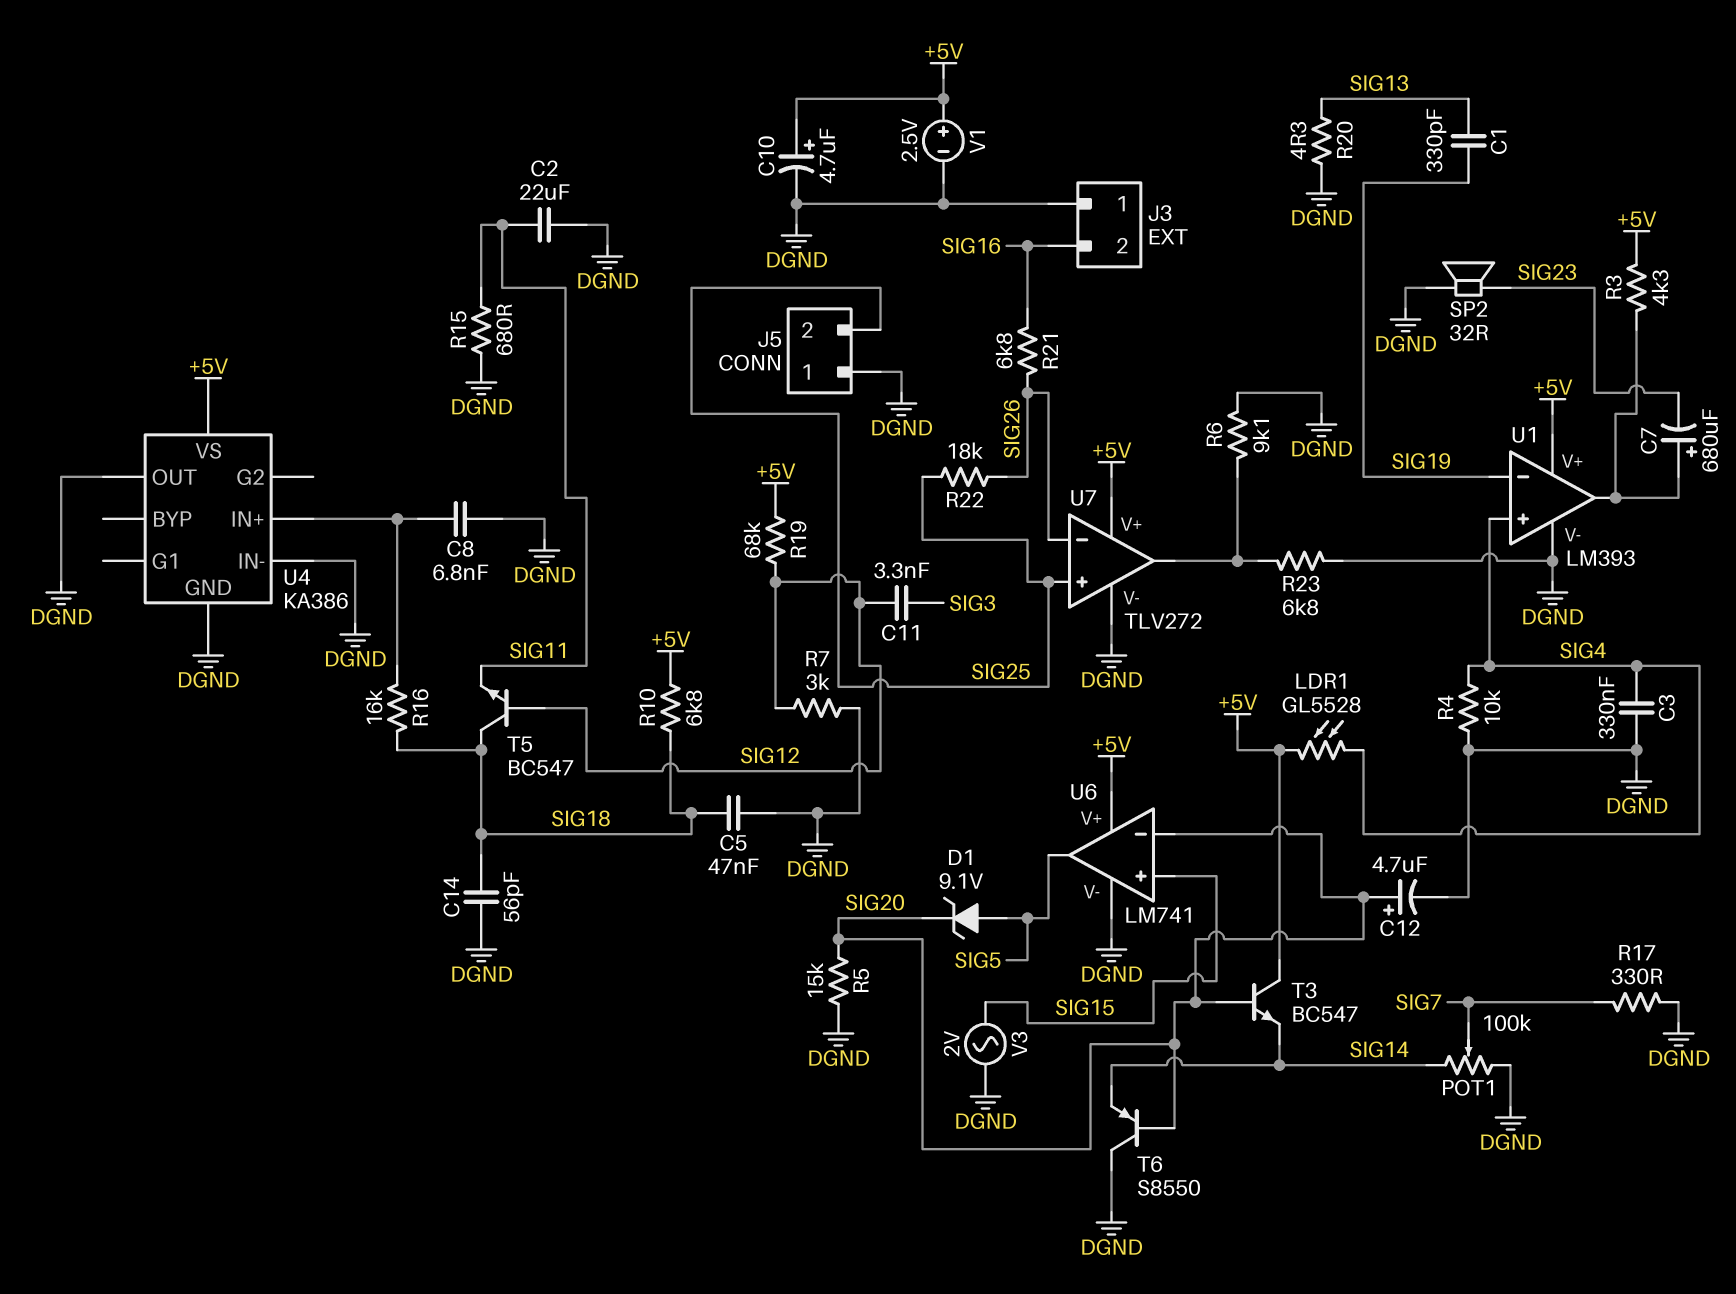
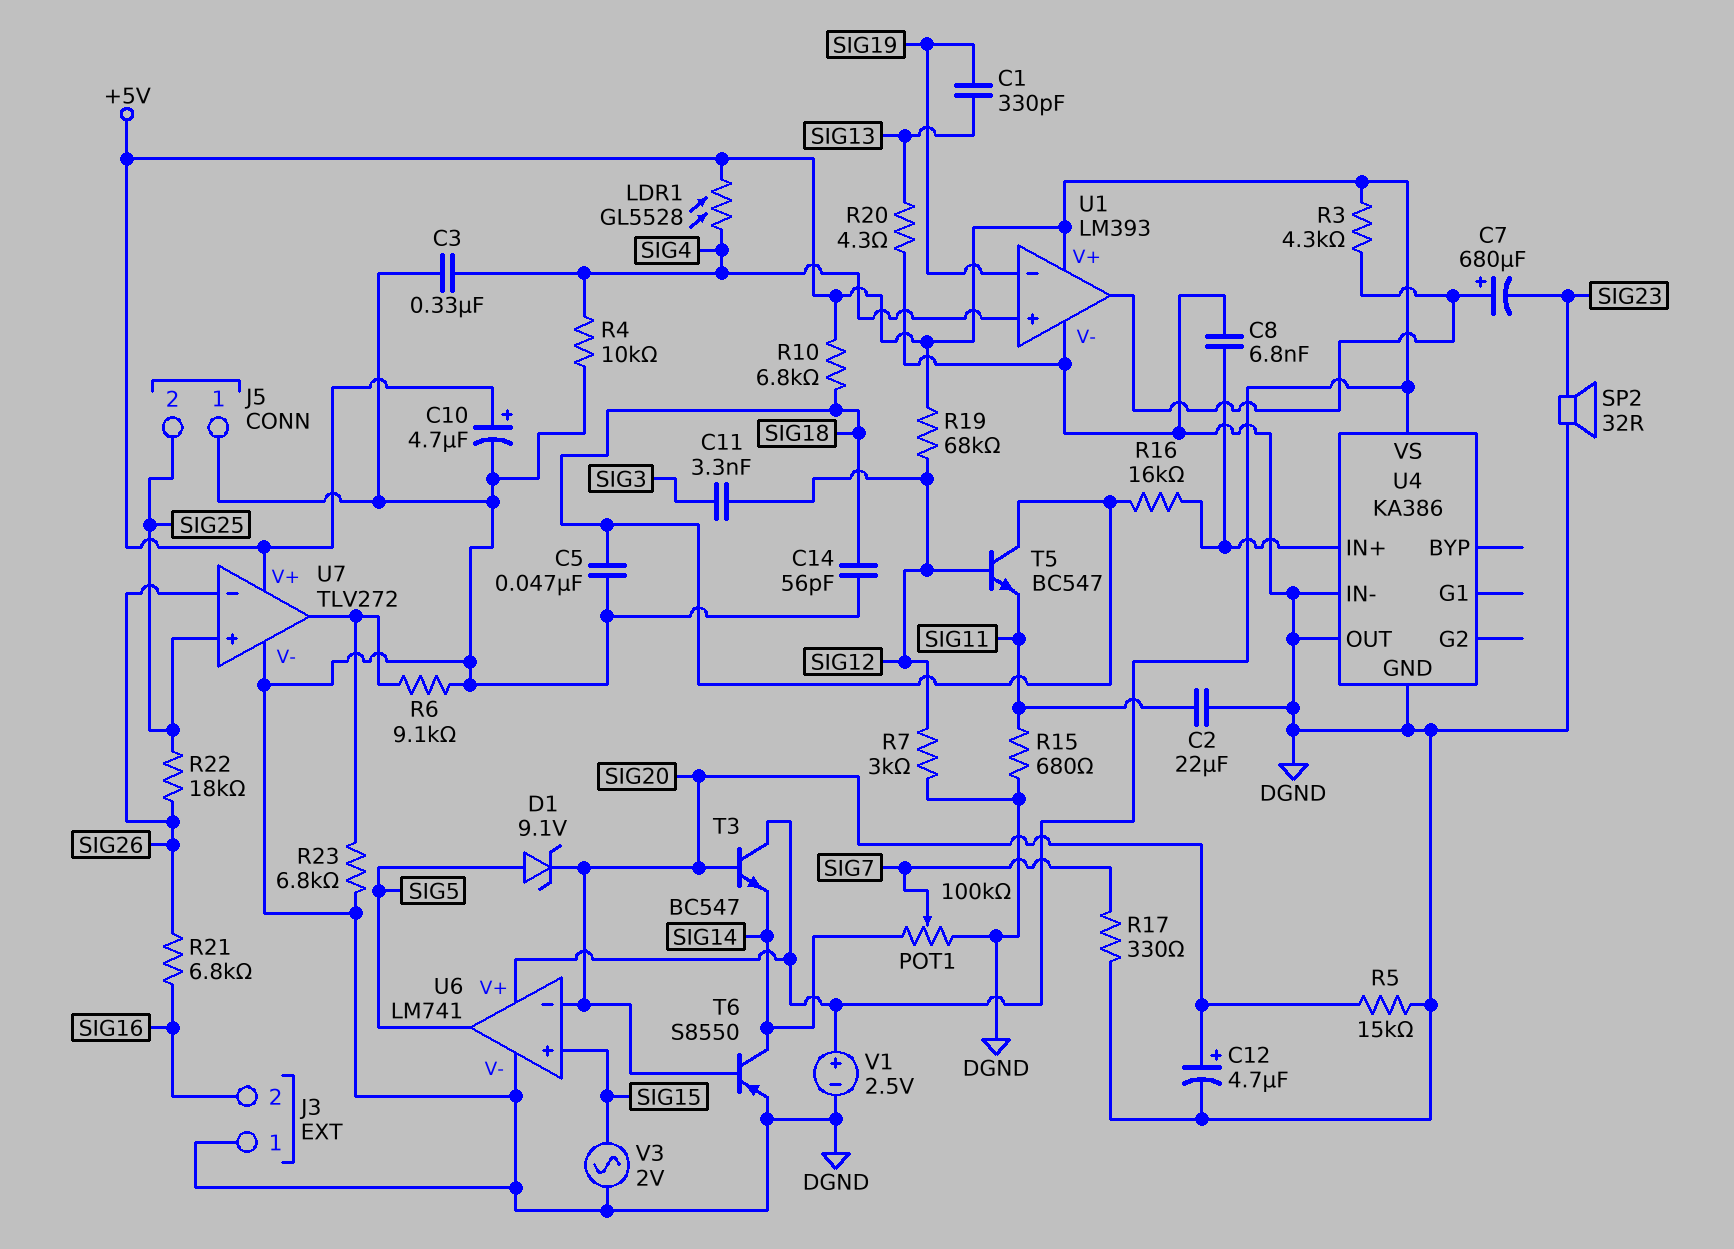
T6: PNP S8550 (B SIG20, C DGND, E SIG14) -> PNP S8550 (B SIG20, C SIG14, E DGND)

